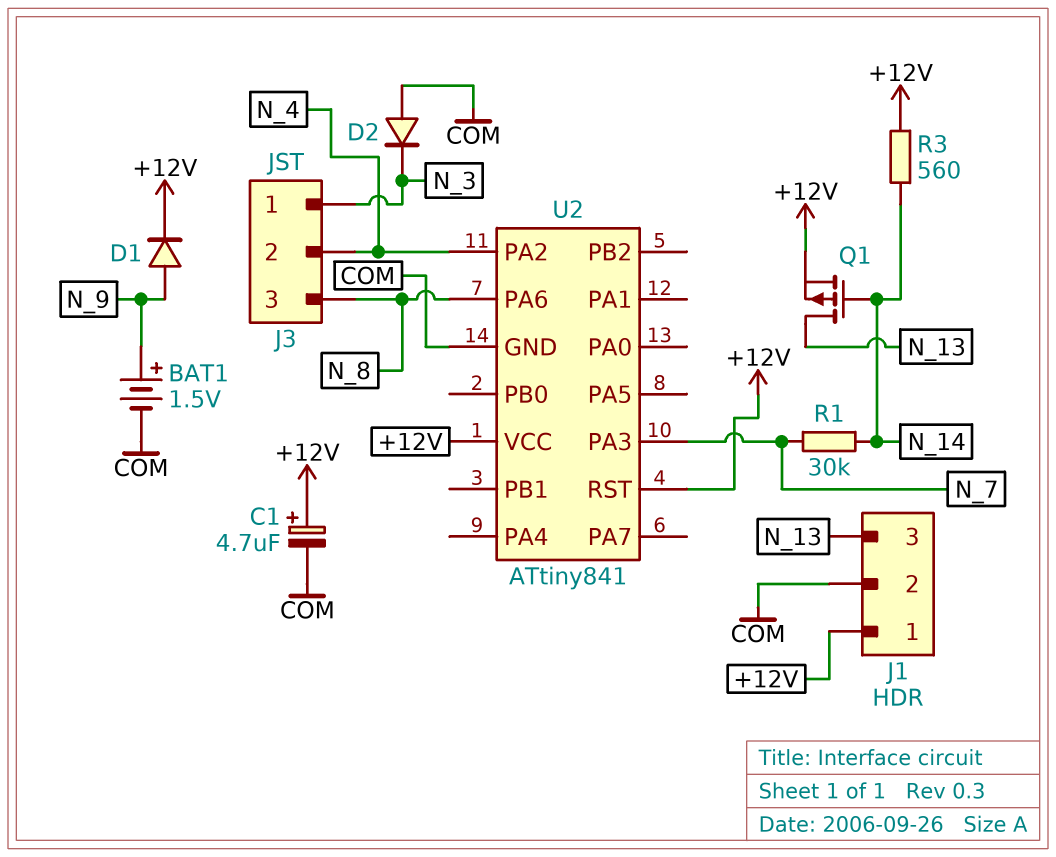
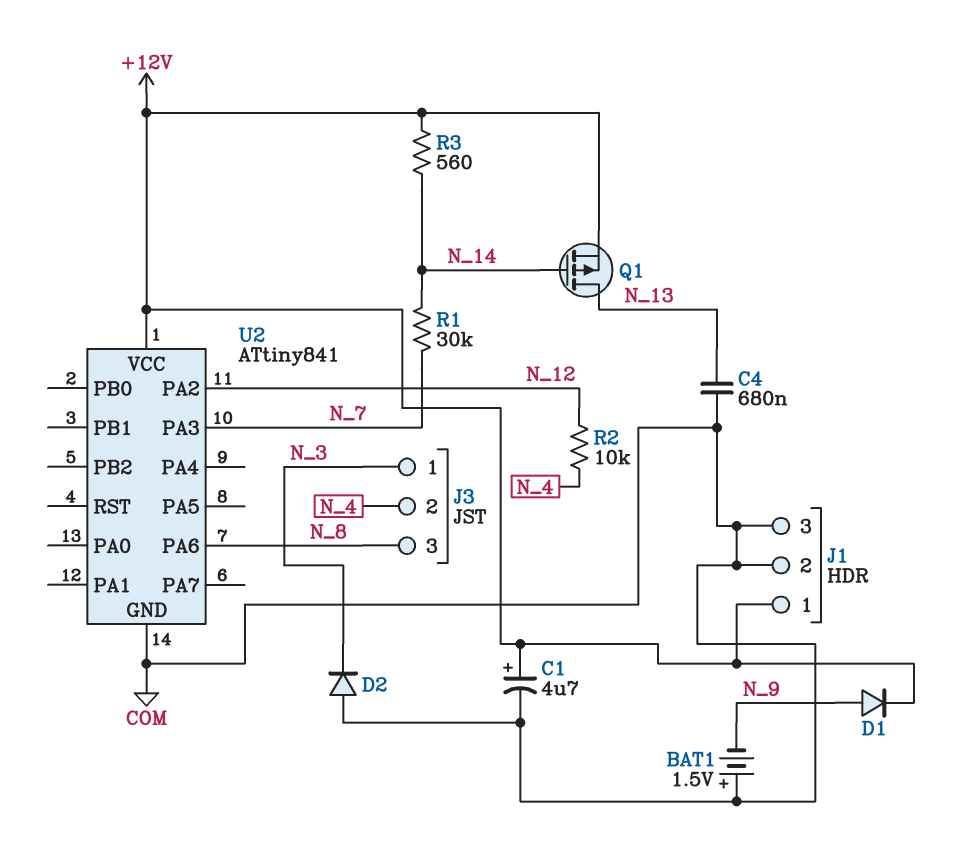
BAT1: 1.5V (plus N_9, minus COM) -> 1.5V (plus COM, minus N_9)
C4: none -> 680nF (COM, N_13)
J1 pin 3: N_13 -> COM
R2: none -> 10k (N_4, N_12)
U2 pin PA2: N_4 -> N_12
U2 pin RST: +12V -> none

